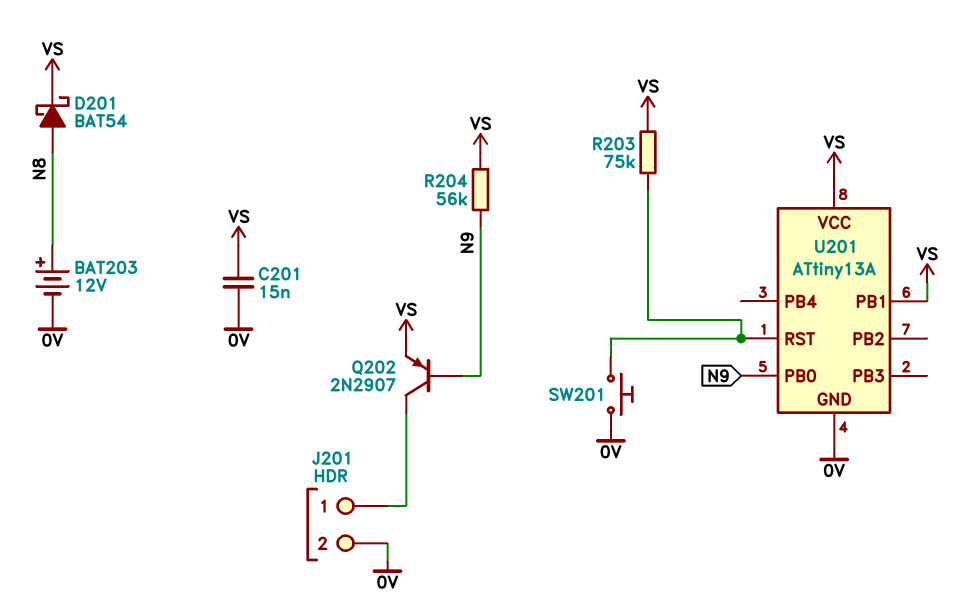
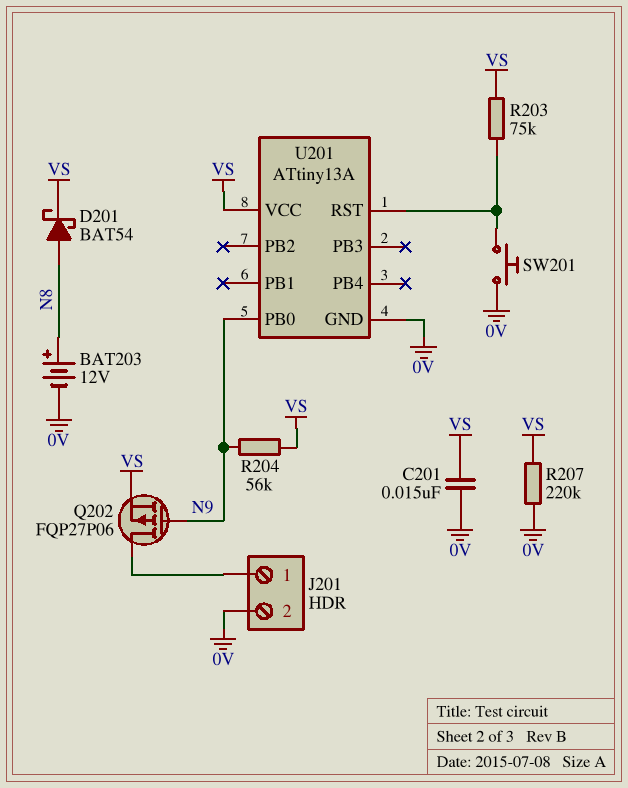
Q202: PNP 2N2907 (B N9, C J201/1, E VS) -> PMOS FQP27P06 (G N9, D J201/1, S VS)
R207: none -> 220k (0V, VS)
U201 pin PB1: VS -> none

